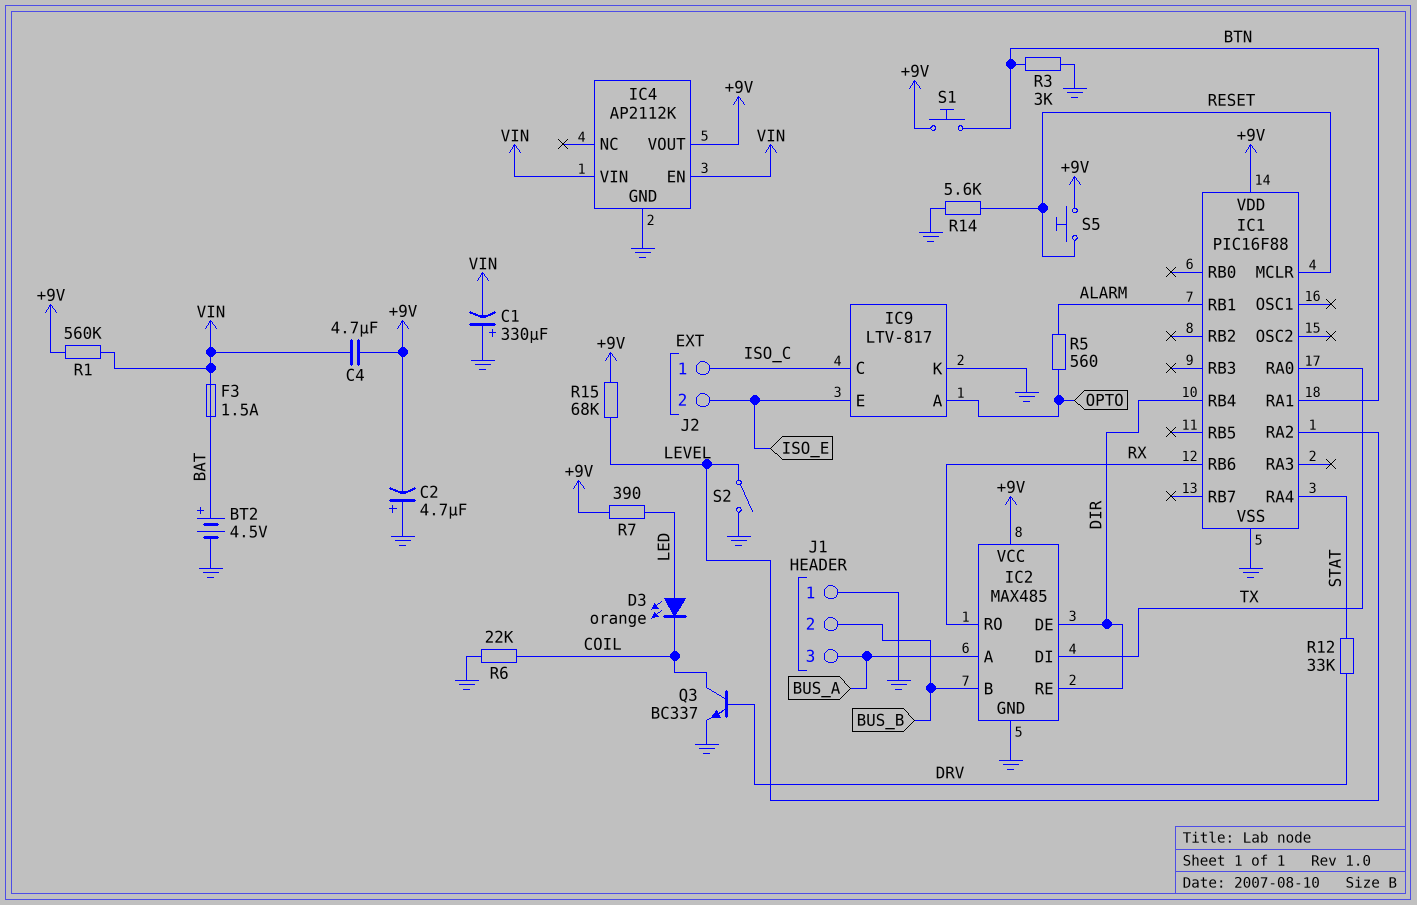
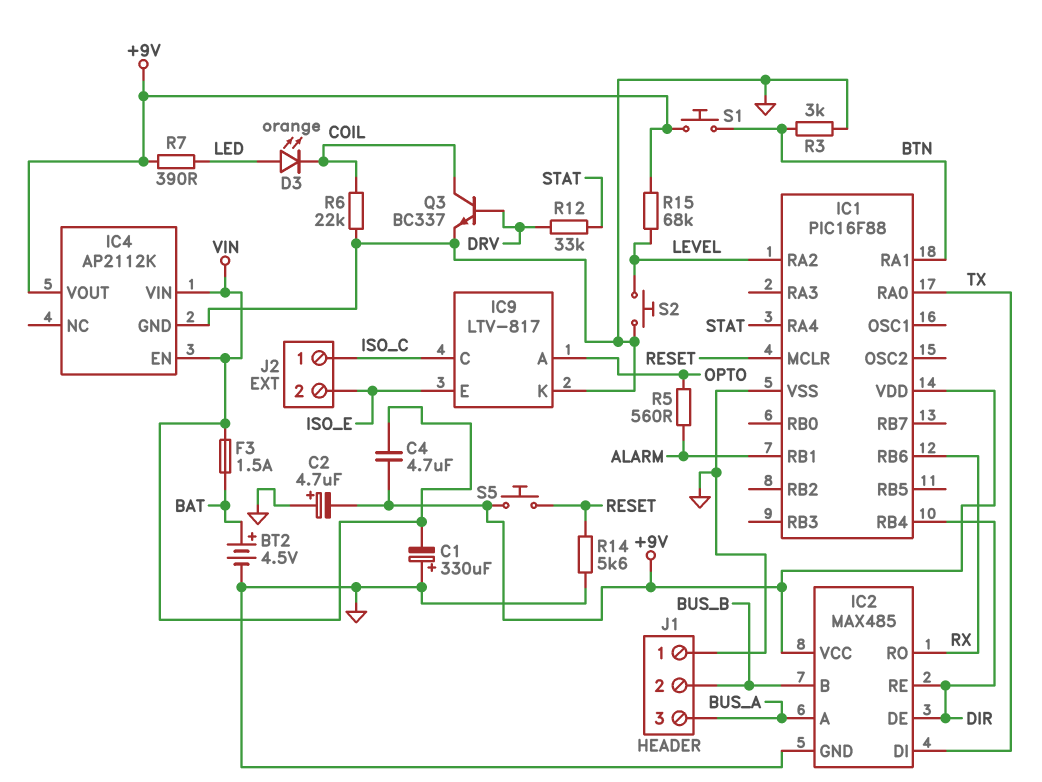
R1: 560k (+9V, VIN) -> none
S2: switch (GND, LEVEL) -> button (GND, LEVEL)

